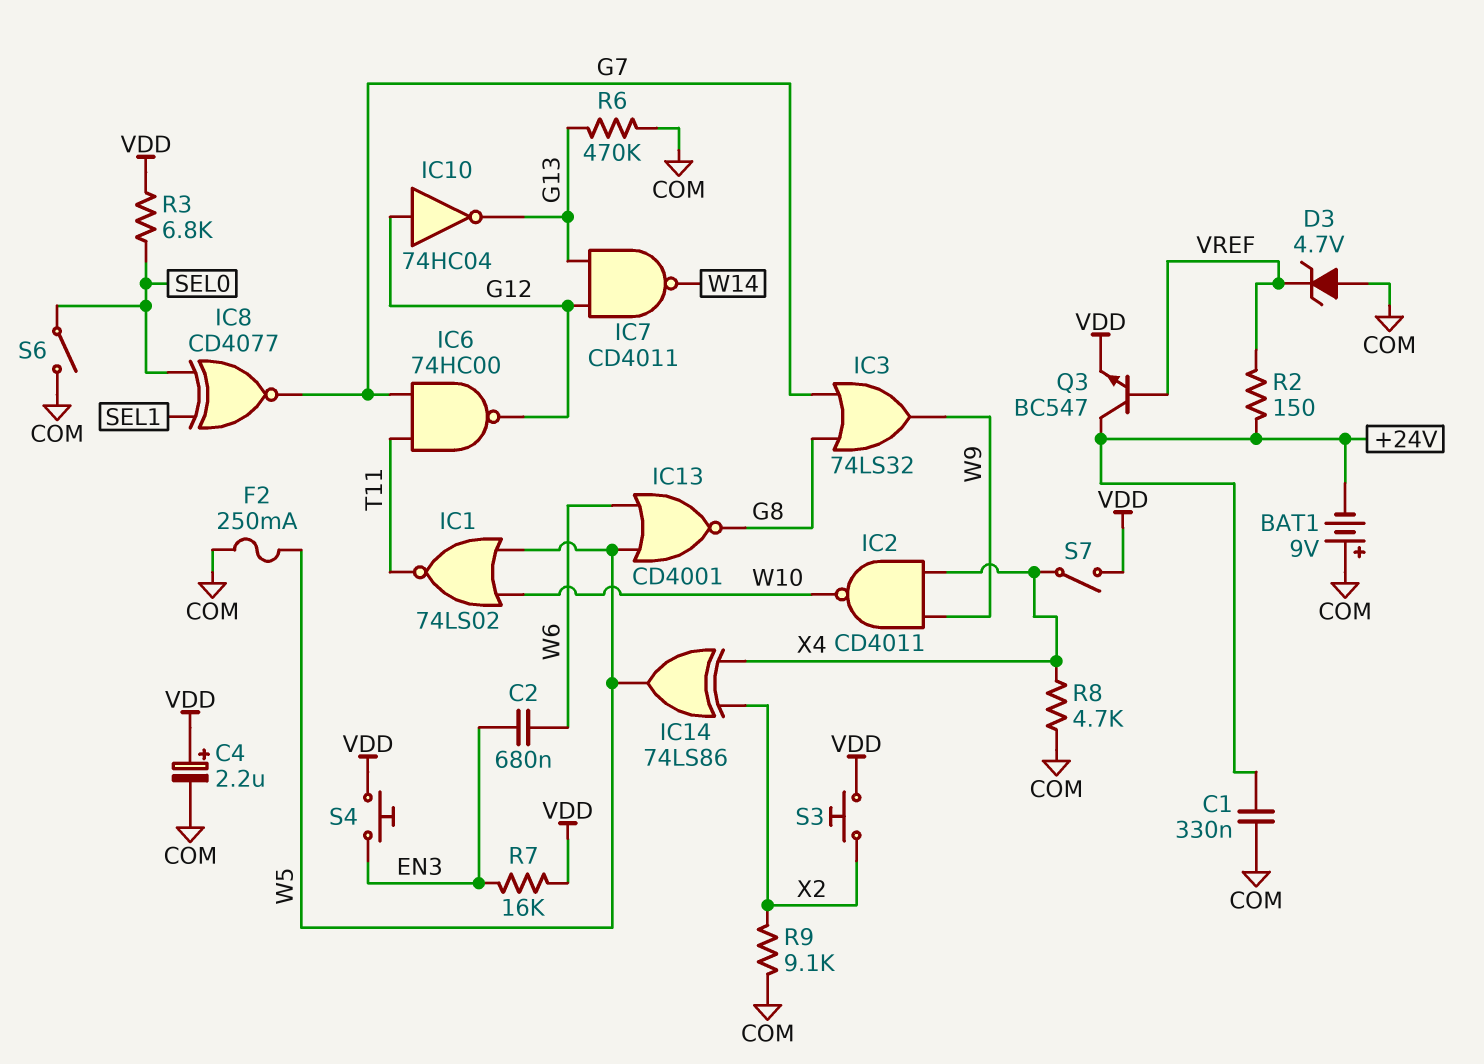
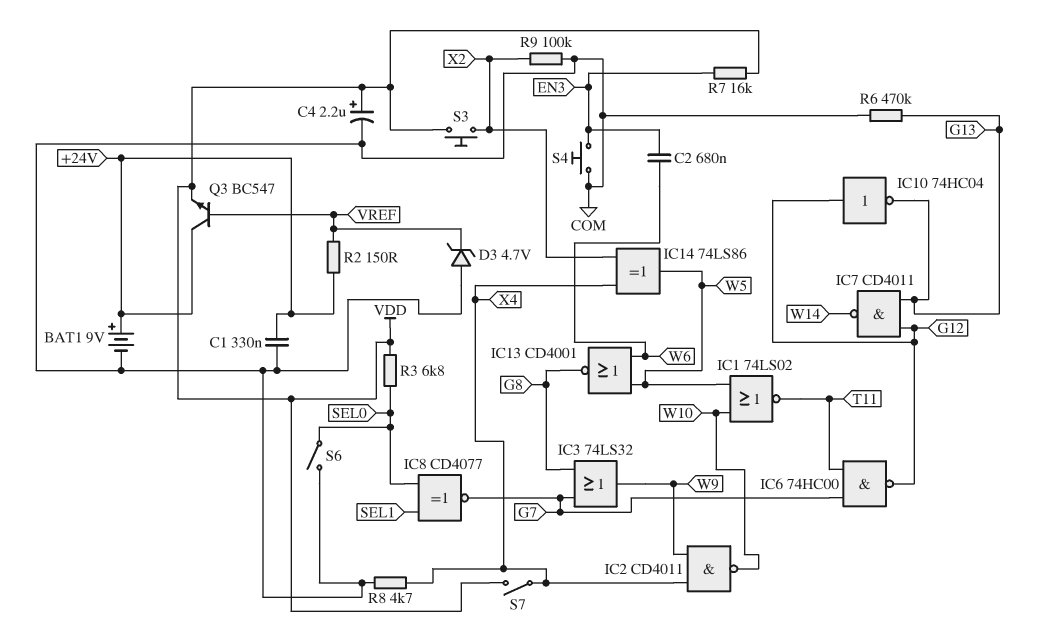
BAT1: 9V (plus COM, minus +24V) -> 9V (plus +24V, minus COM)
F2: 250mA (COM, W5) -> none
R9: 9.1k (COM, X2) -> 100k (COM, X2)
S4: button (EN3, VDD) -> button (COM, EN3)

